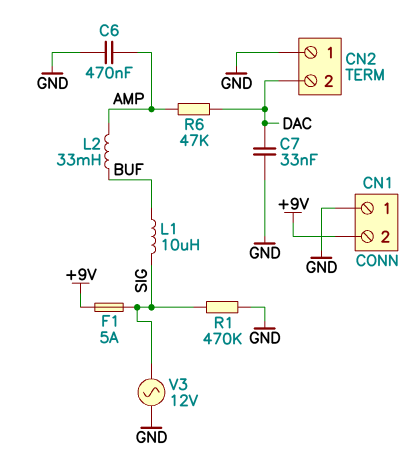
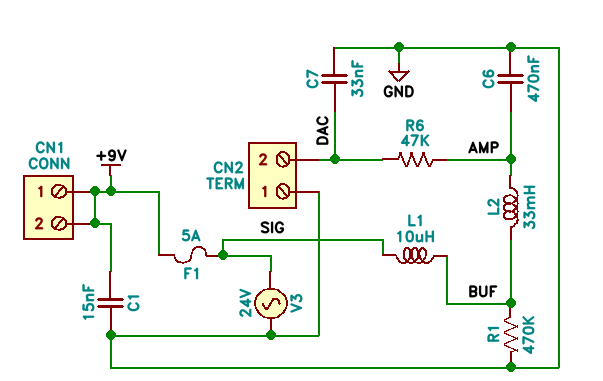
C1: none -> 15nF (+9V, GND)
CN1 pin 1: GND -> +9V
R1: 470k (GND, SIG) -> 470k (BUF, GND)
V3: AC 12V (GND, SIG) -> AC 24V (GND, SIG)

